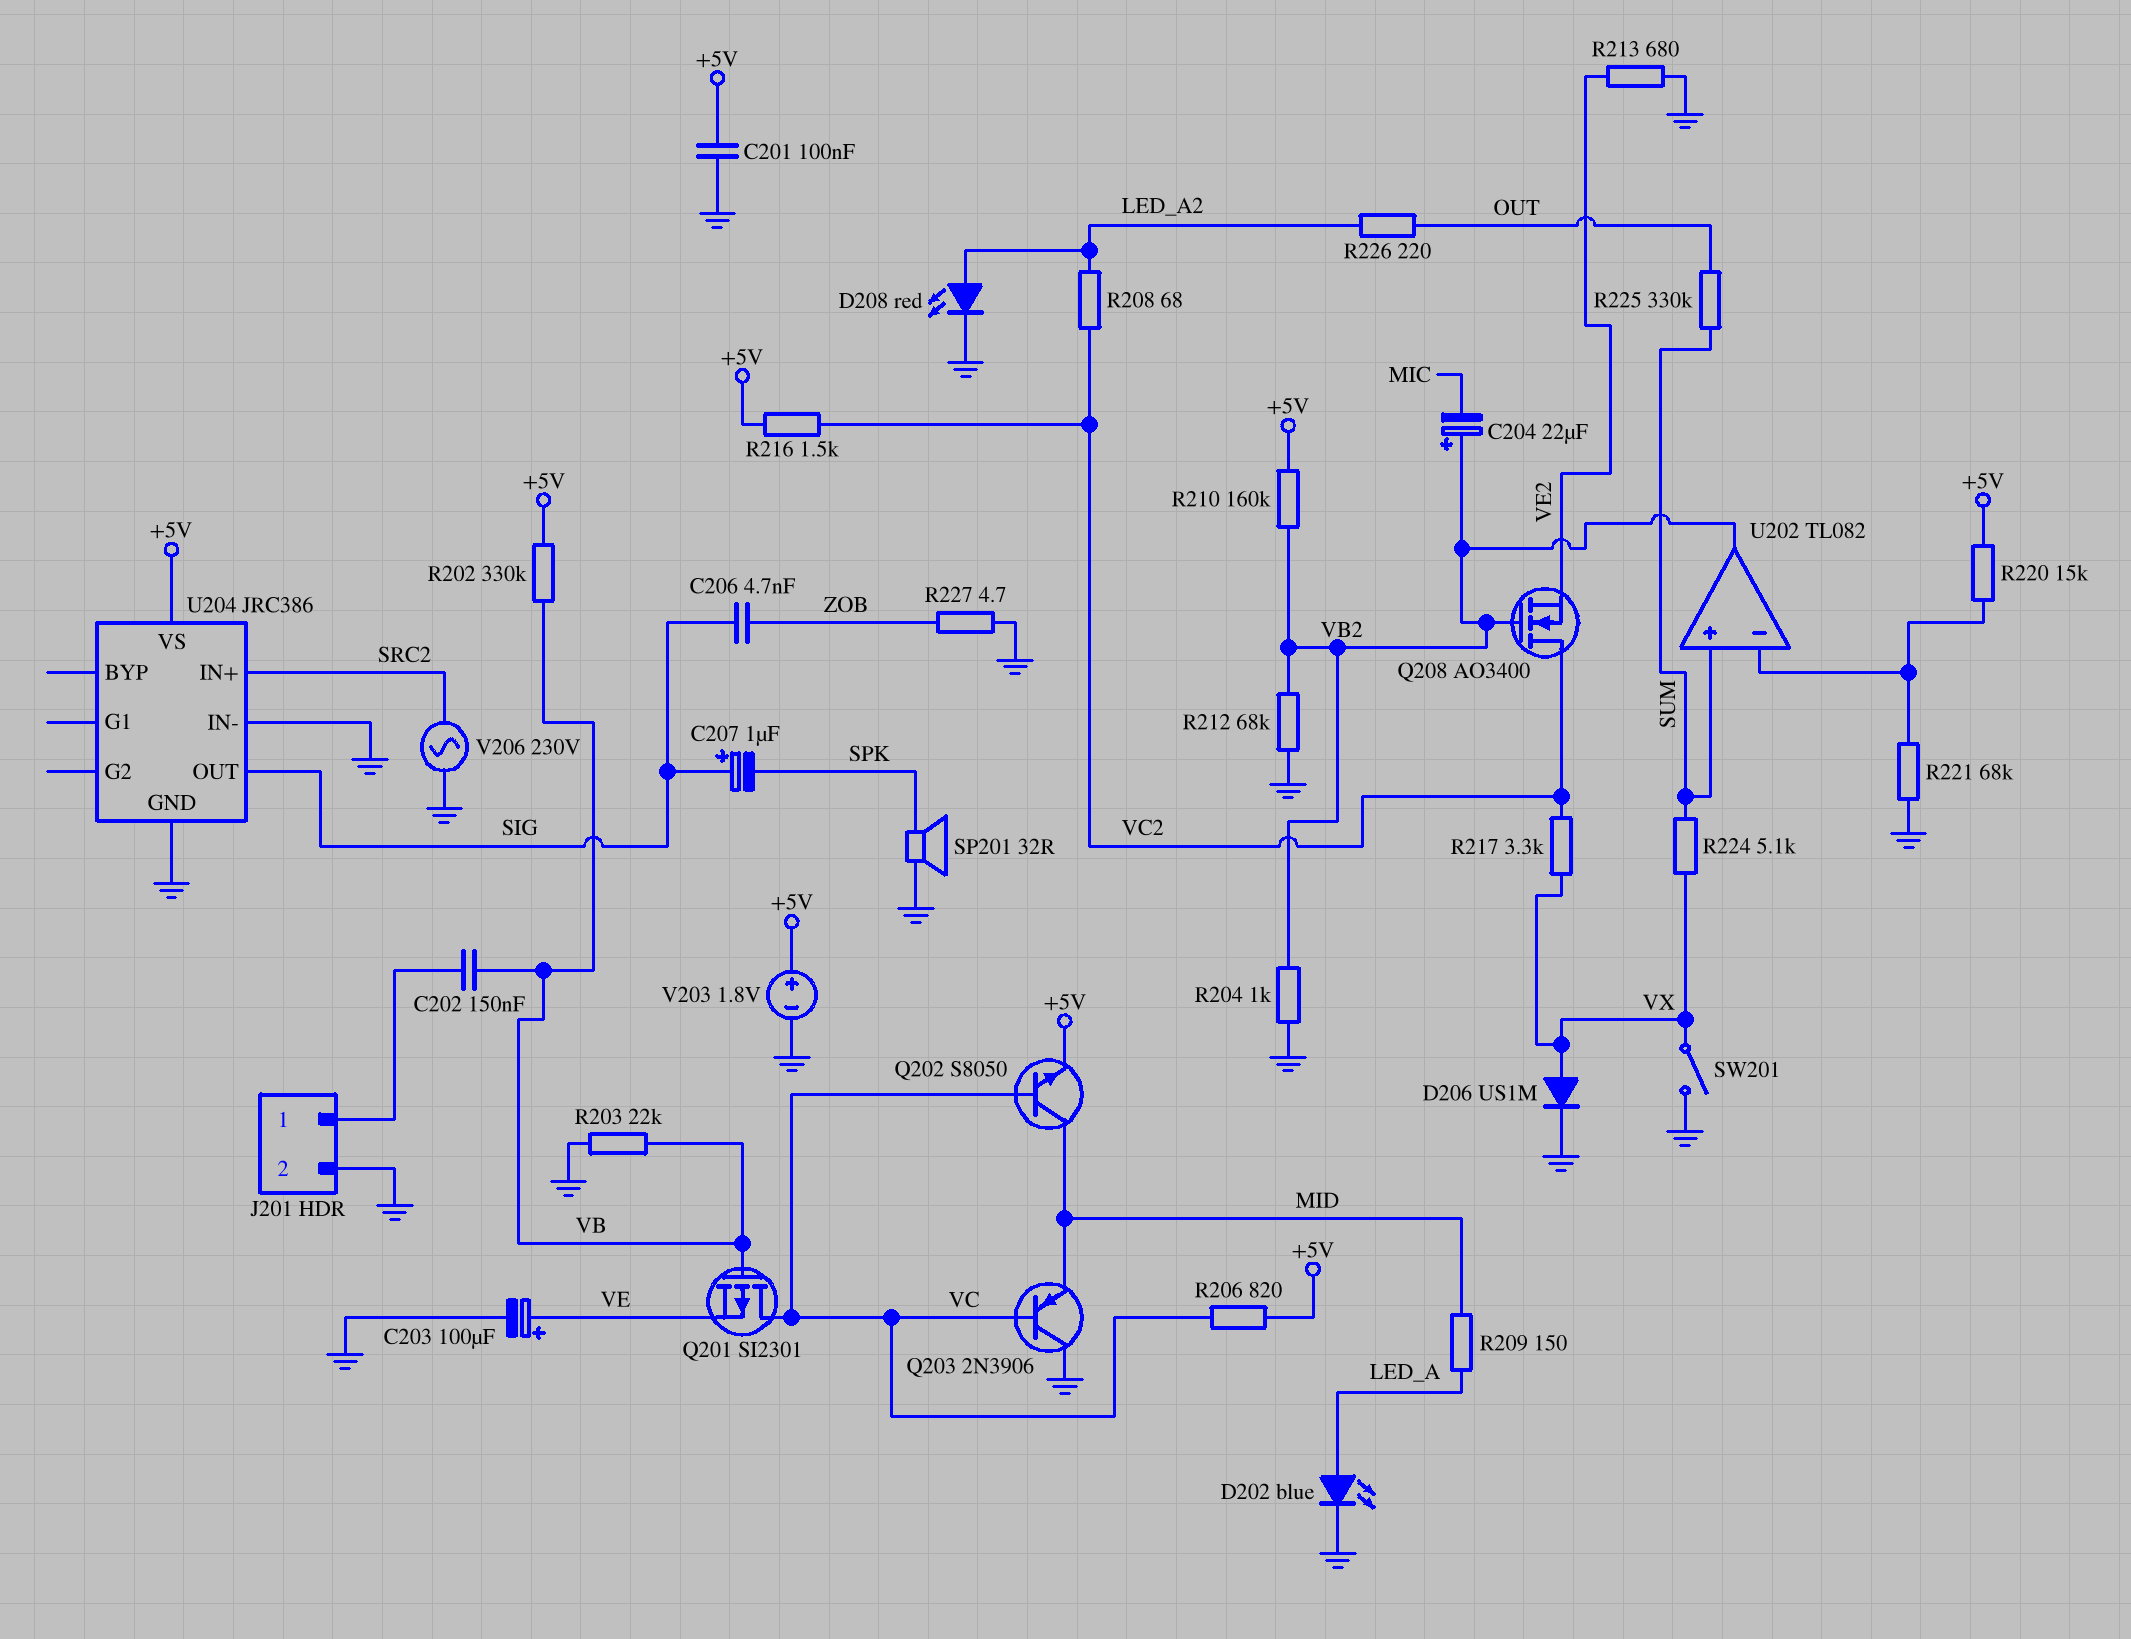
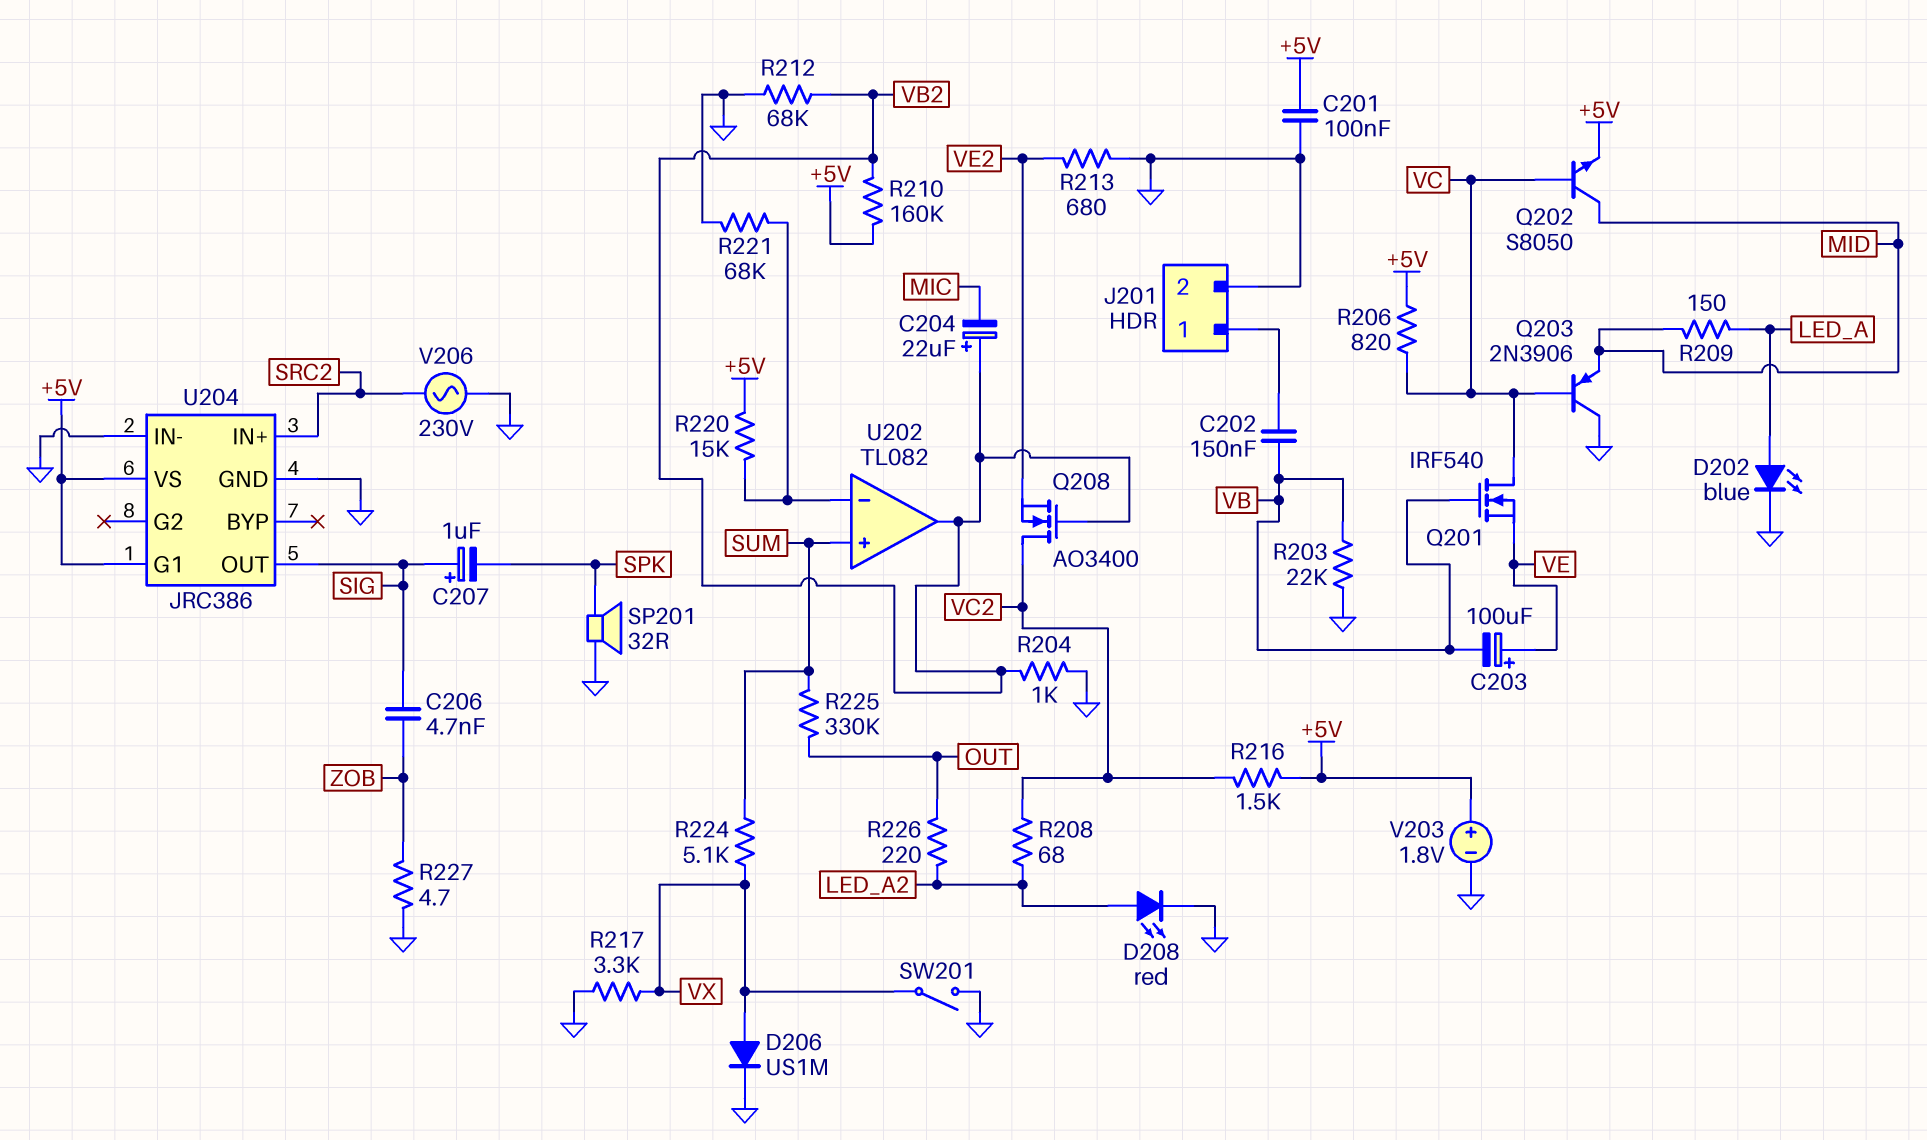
C203: 100uF (plus VE, minus GND) -> 100uF (plus VE, minus VB)
Q201: PMOS SI2301 (G VB, D VC, S VE) -> NMOS IRF540 (G VB, D VC, S VE)
R202: 330k (+5V, VB) -> none
R217: 3.3k (VC2, VX) -> 3.3k (GND, VX)
U204 pin G1: none -> +5V

